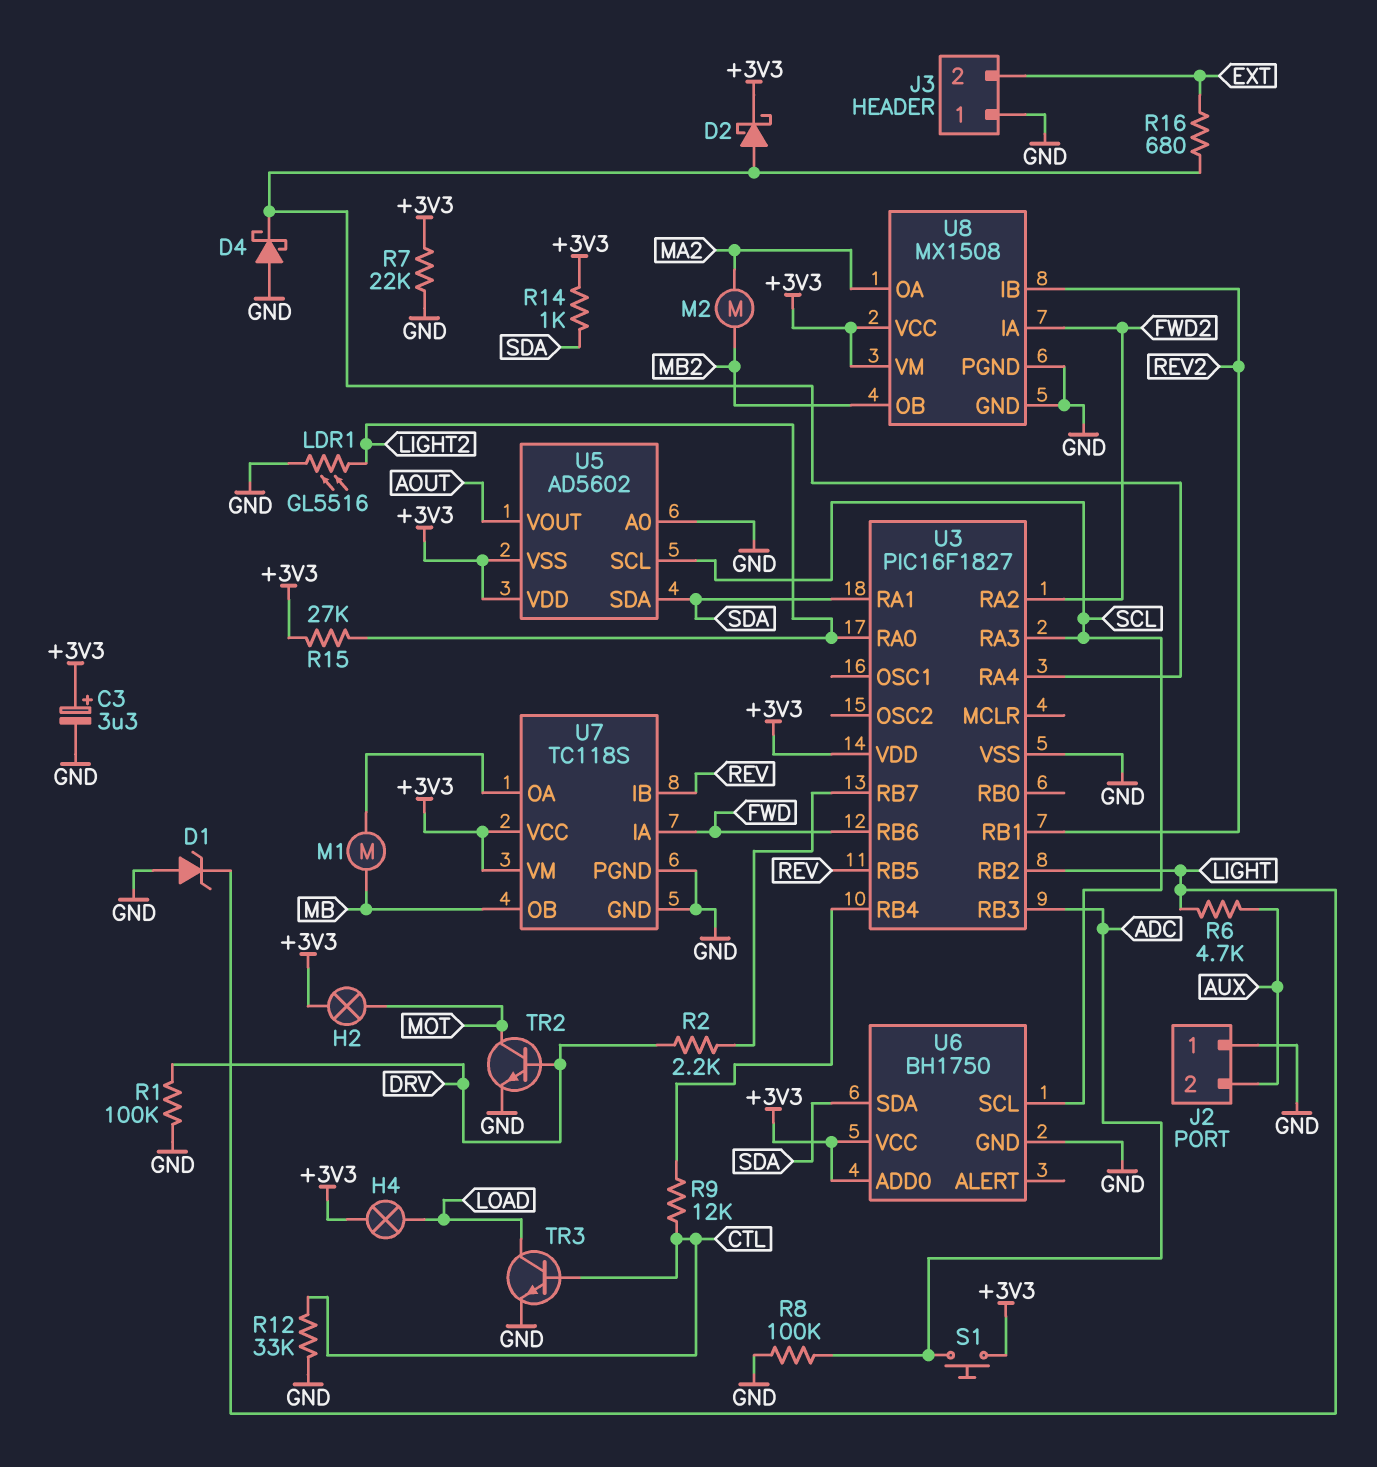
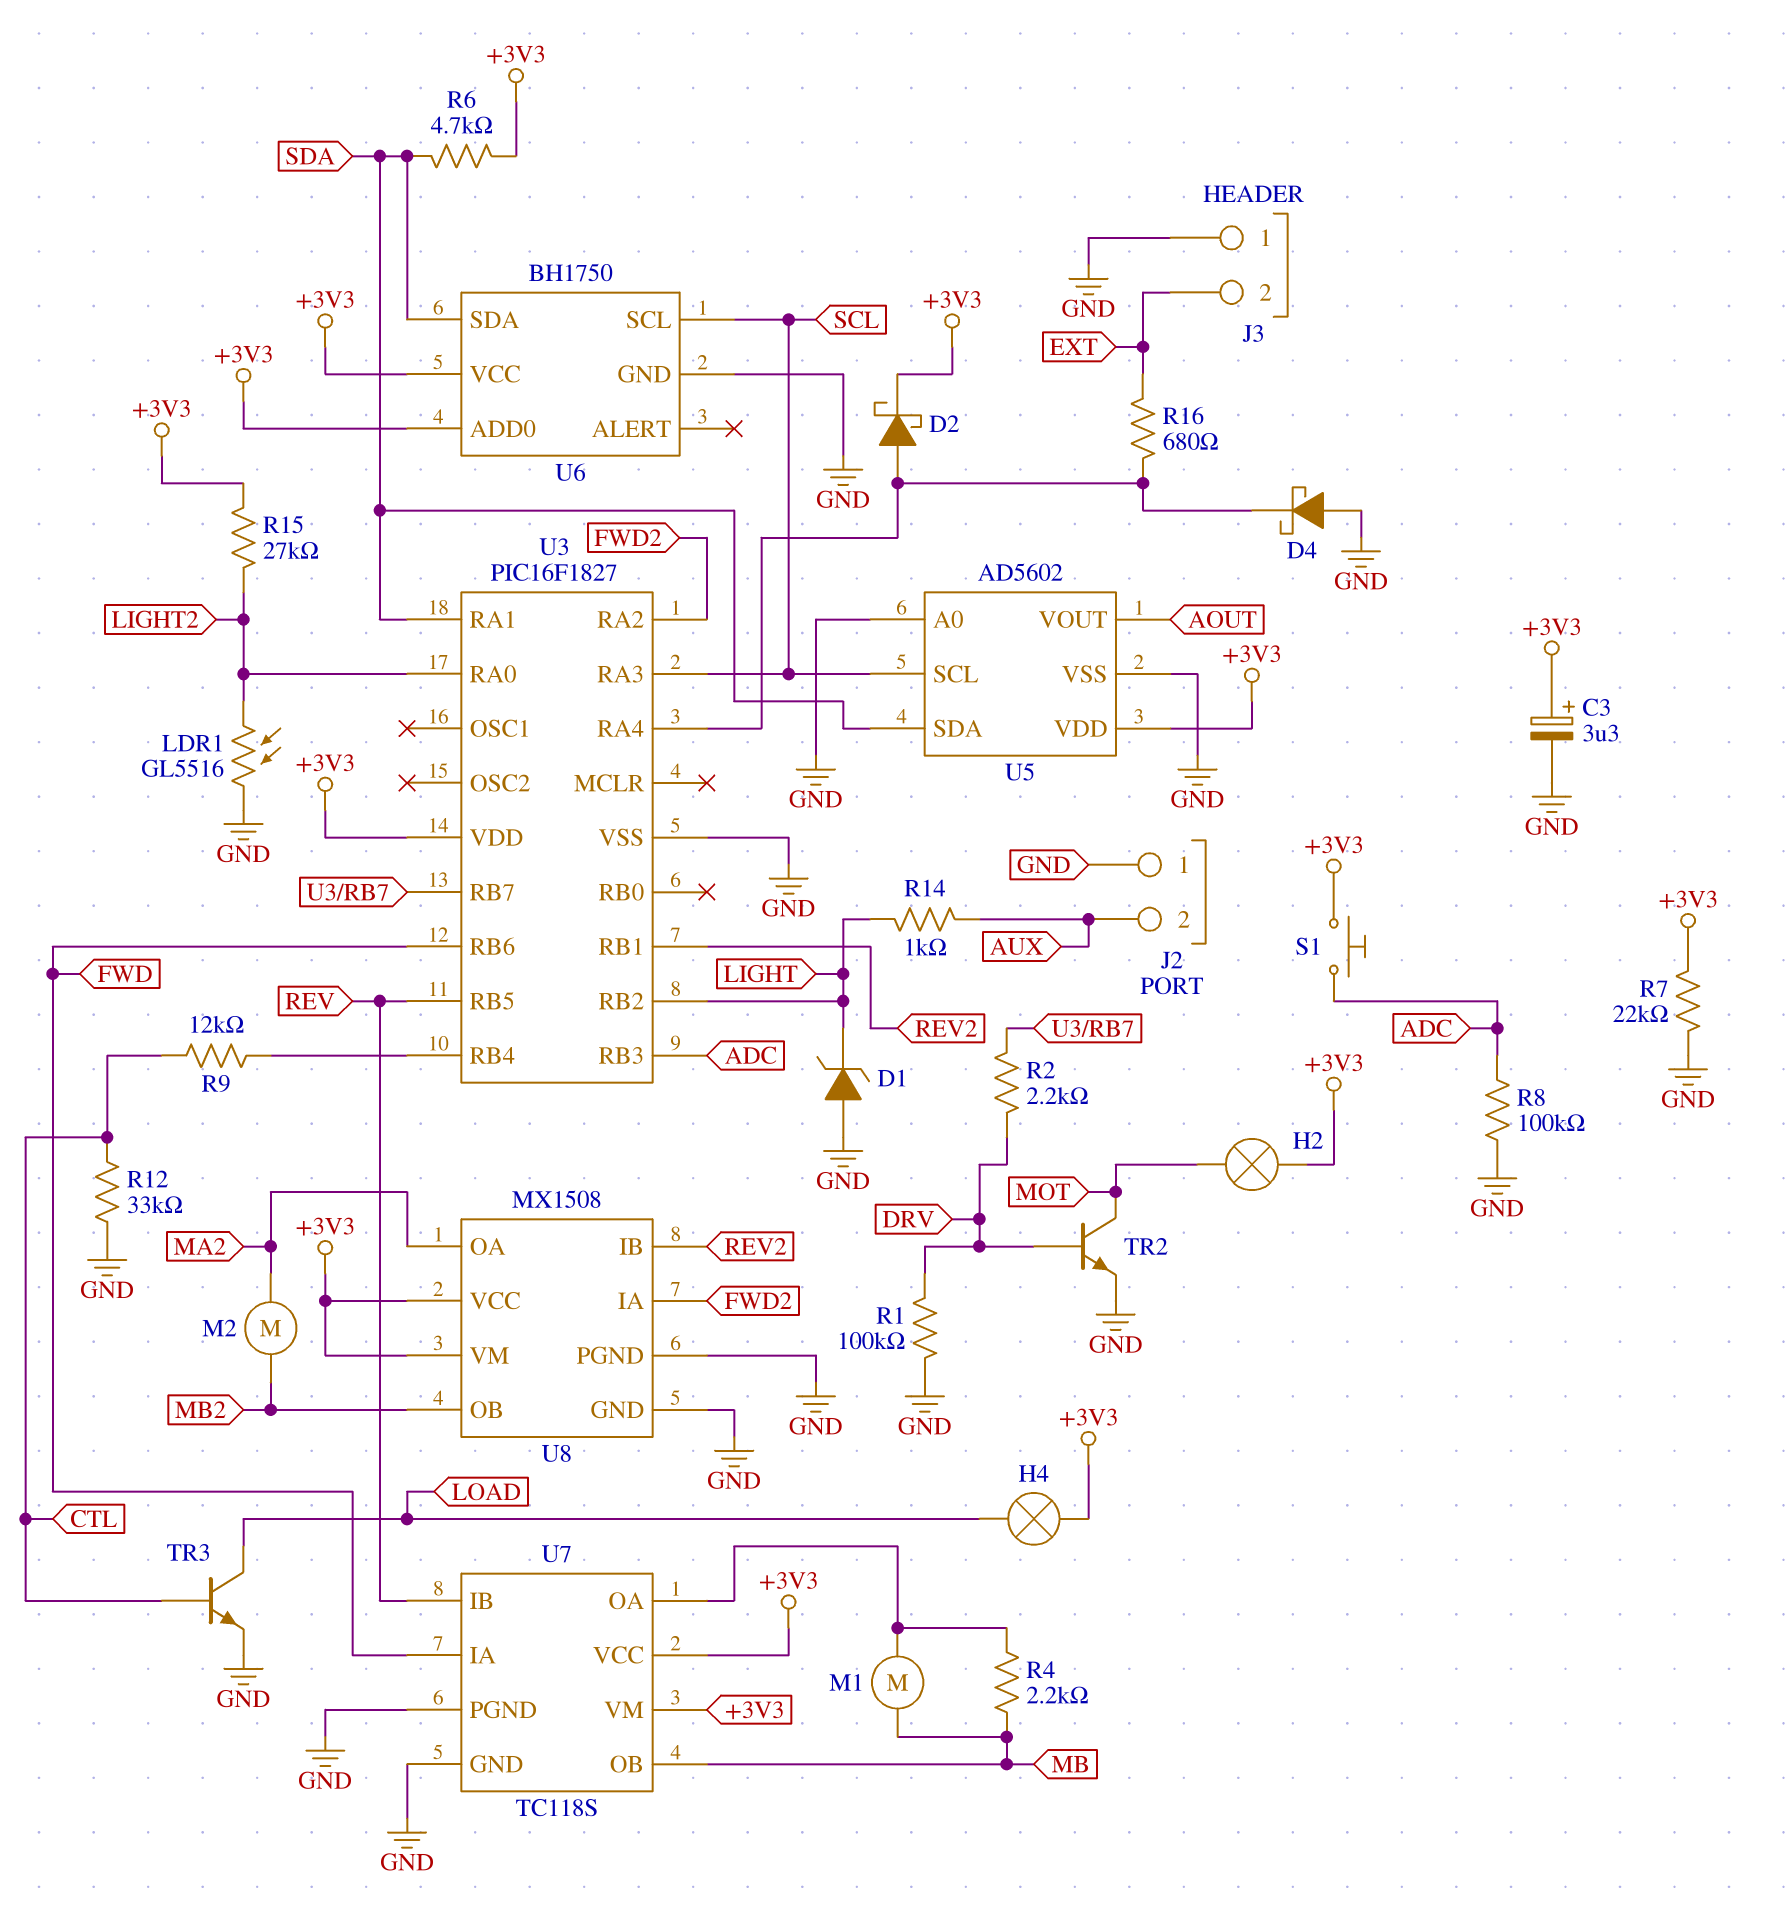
R4: none -> 2.2k (MB, U7/OA)
R6: 4.7k (AUX, LIGHT) -> 4.7k (+3V3, SDA)
R14: 1k (+3V3, SDA) -> 1k (AUX, LIGHT)
U5 pin VSS: +3V3 -> GND

